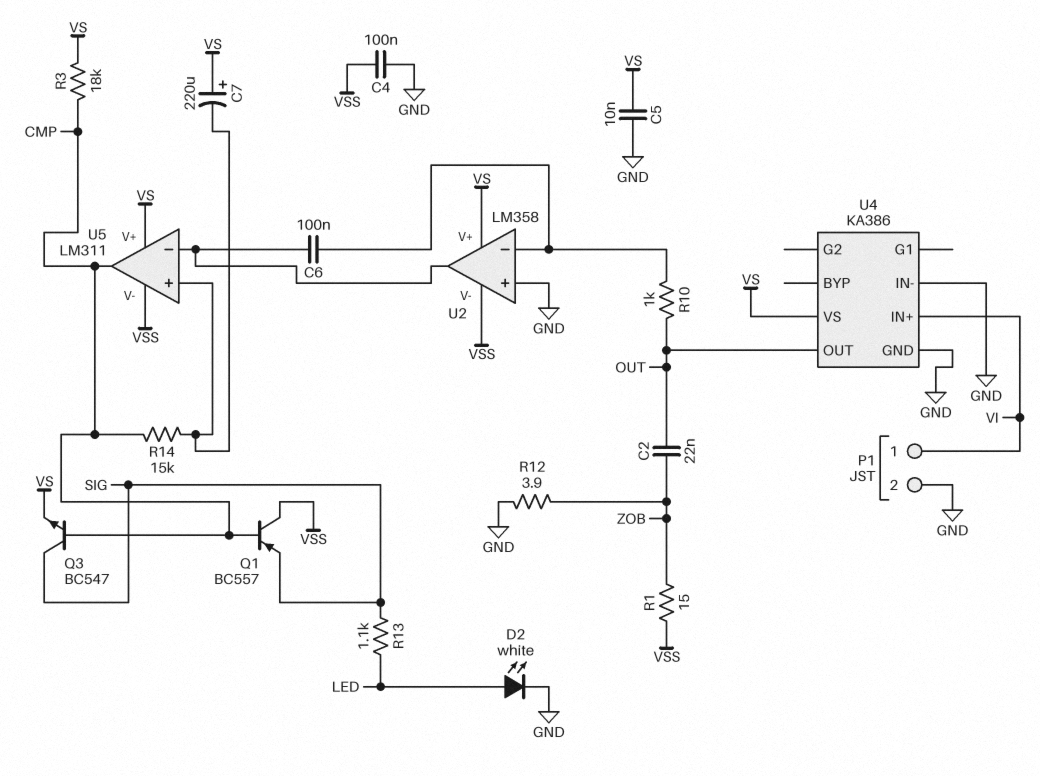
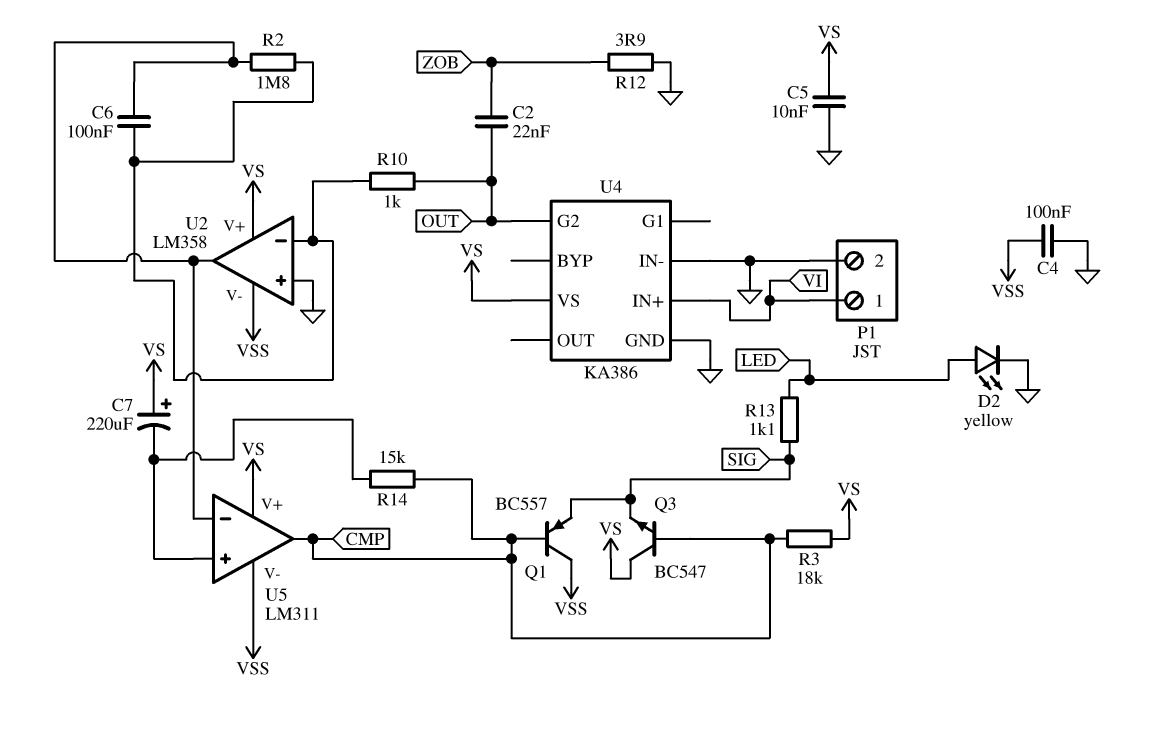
D2: LED white (A LED, K GND) -> LED yellow (A LED, K GND)
Q3: NPN BC547 (B CMP, C SIG, E VS) -> NPN BC547 (B CMP, C VS, E SIG)
R1: 15 (VSS, ZOB) -> none
R2: none -> 1.8M (U2/in-, U2/out)
U4 pin G2: none -> OUT
U4 pin OUT: OUT -> none

